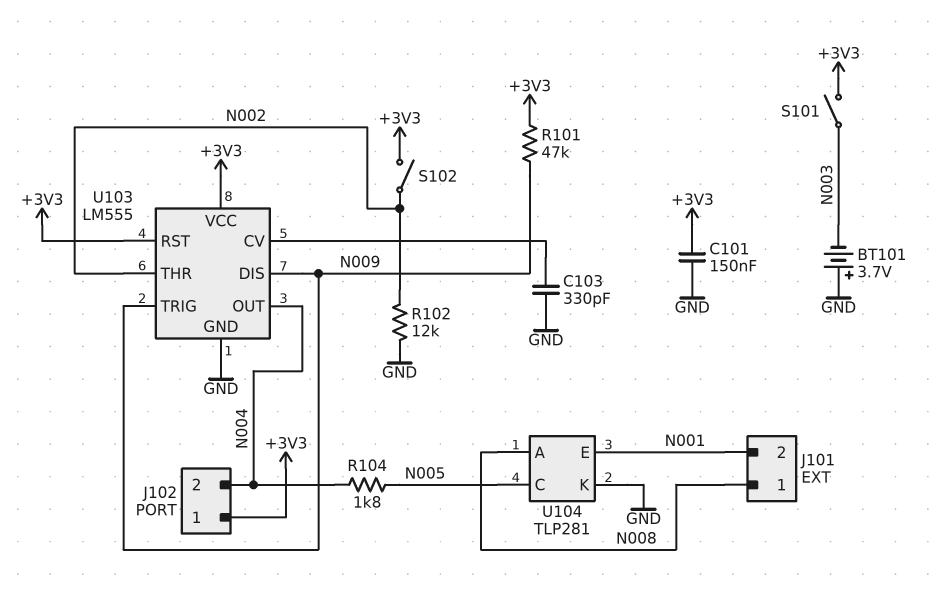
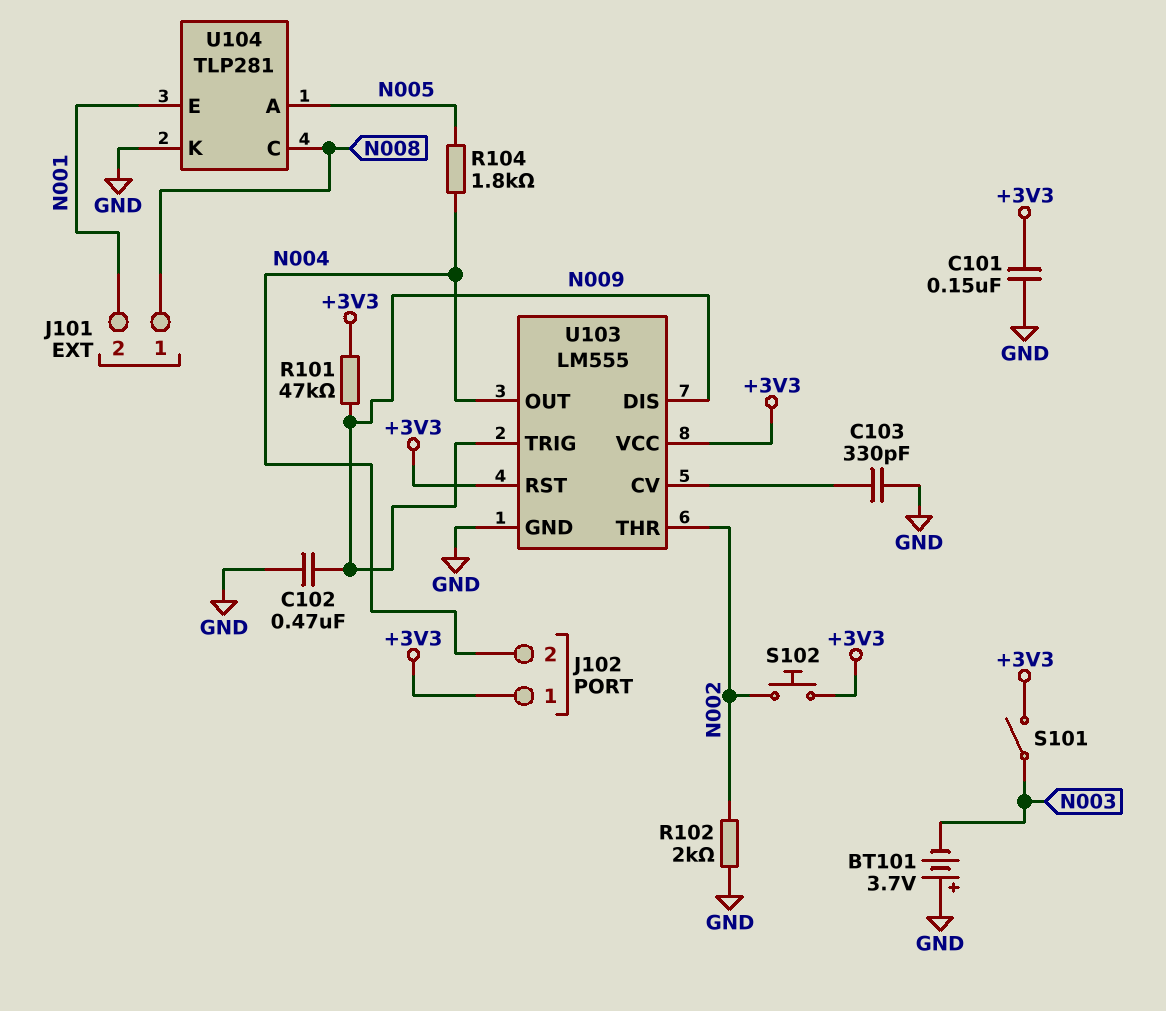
C102: none -> 470nF (GND, N009)
R102: 12k (GND, N002) -> 2k (GND, N002)
S102: switch (+3V3, N002) -> button (+3V3, N002)
U104 pin A: N008 -> N005
U104 pin C: N005 -> N008

